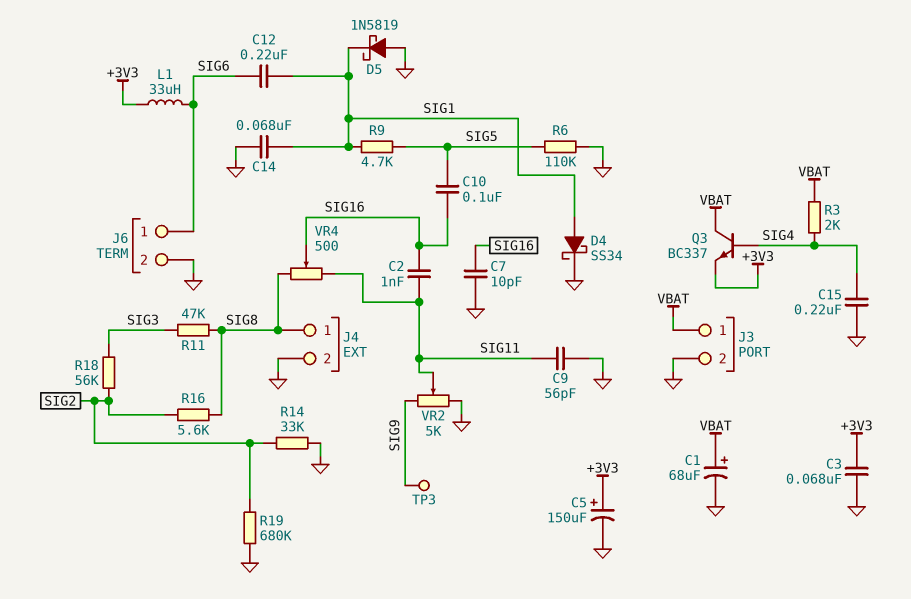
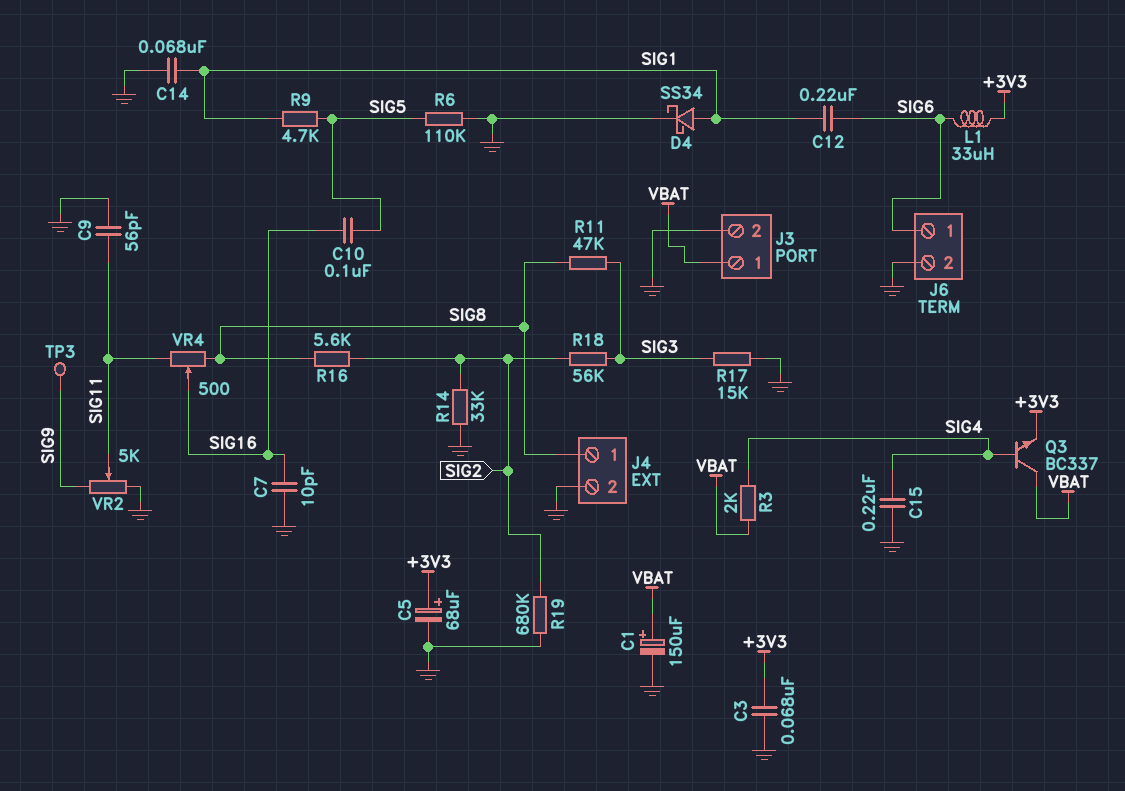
C1: 68uF (plus VBAT, minus GND) -> 150uF (plus VBAT, minus GND)
C2: 1nF (SIG11, SIG16) -> none
C5: 150uF (plus +3V3, minus GND) -> 68uF (plus +3V3, minus GND)
D5: schottky 1N5819 (A GND, K SIG1) -> none
R17: none -> 15k (GND, SIG3)

